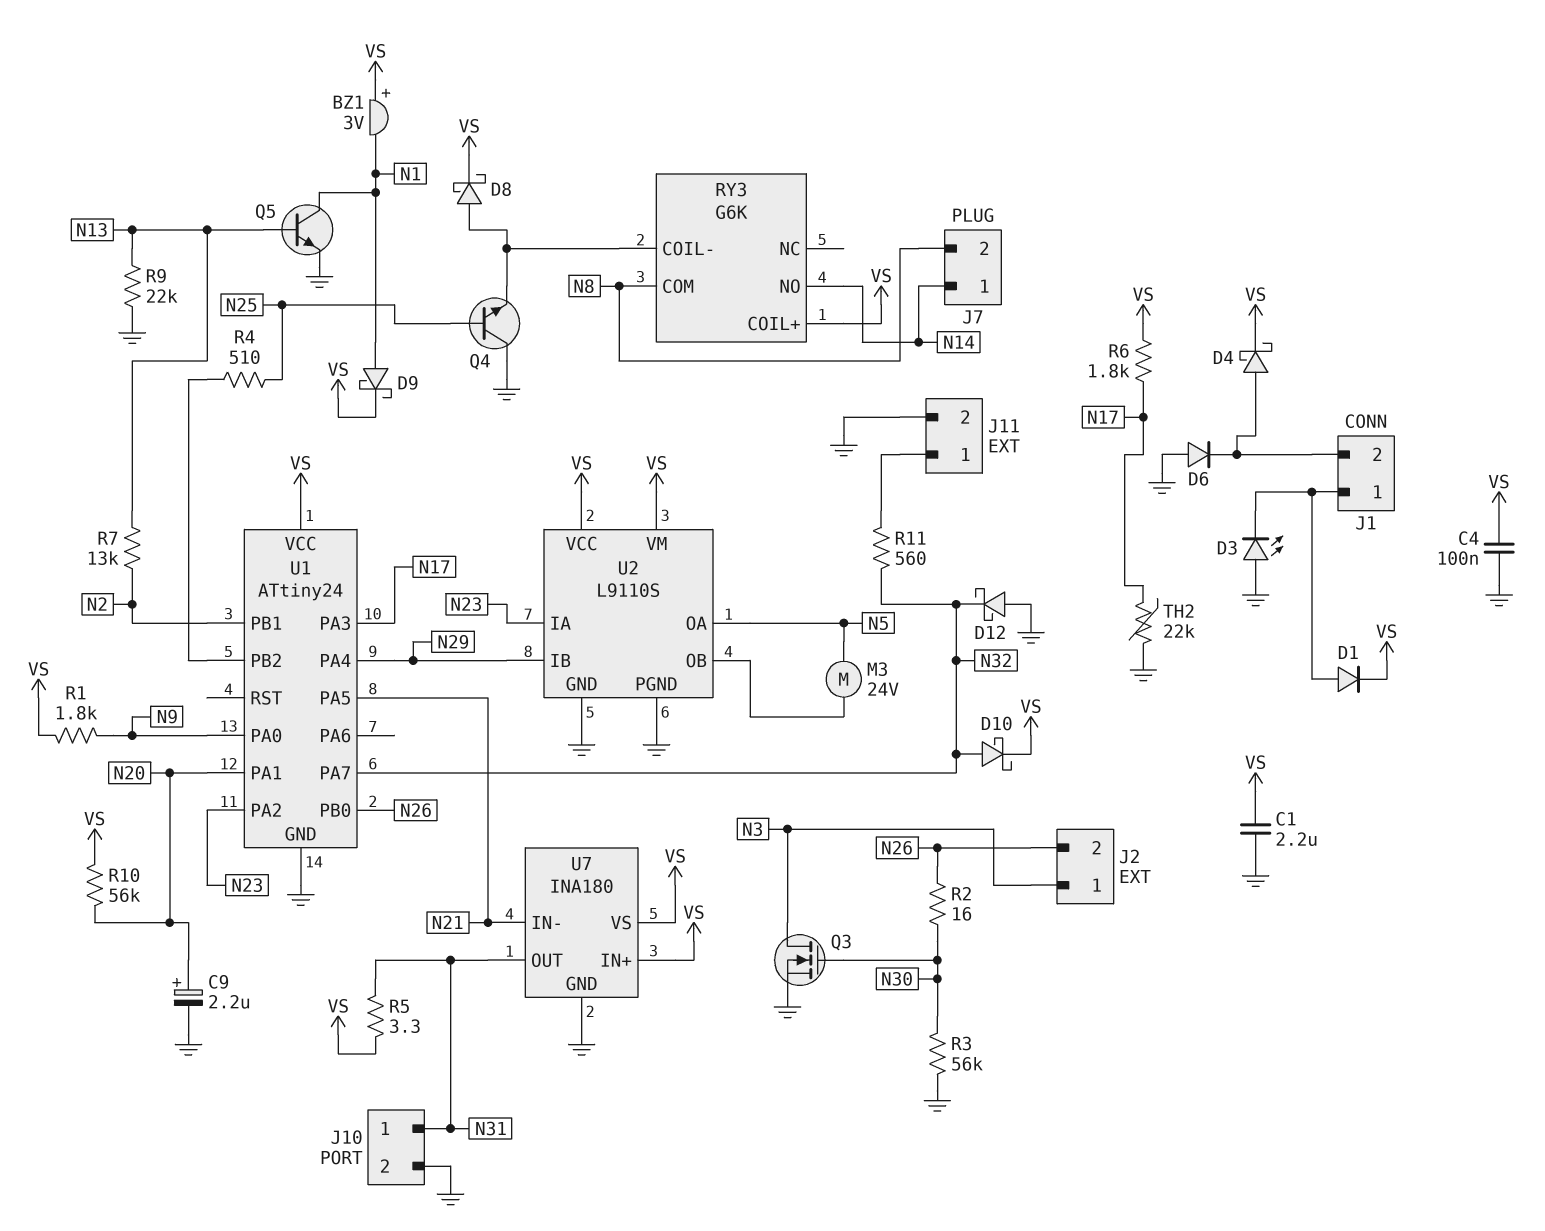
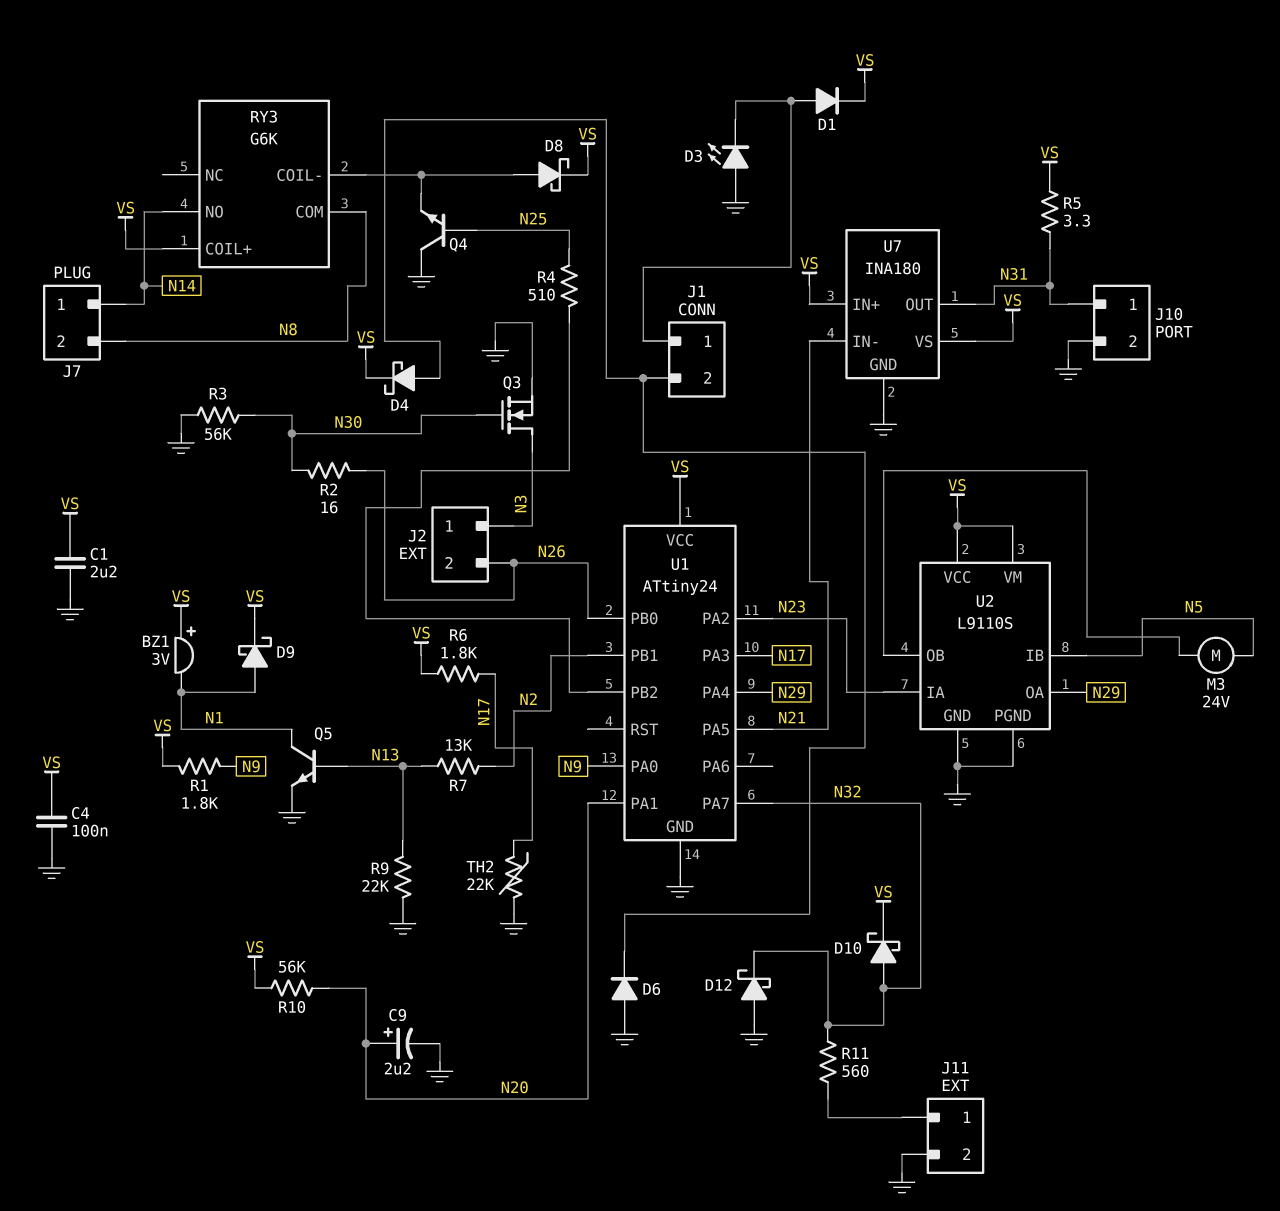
U2 pin IB: N29 -> N5
U2 pin OA: N5 -> N29

